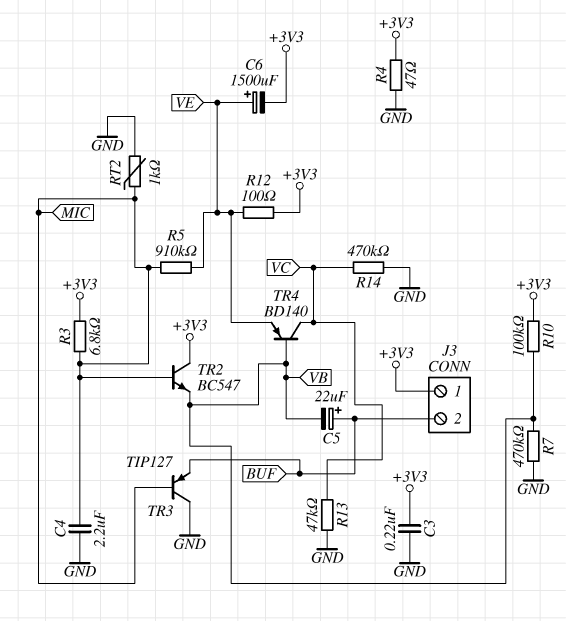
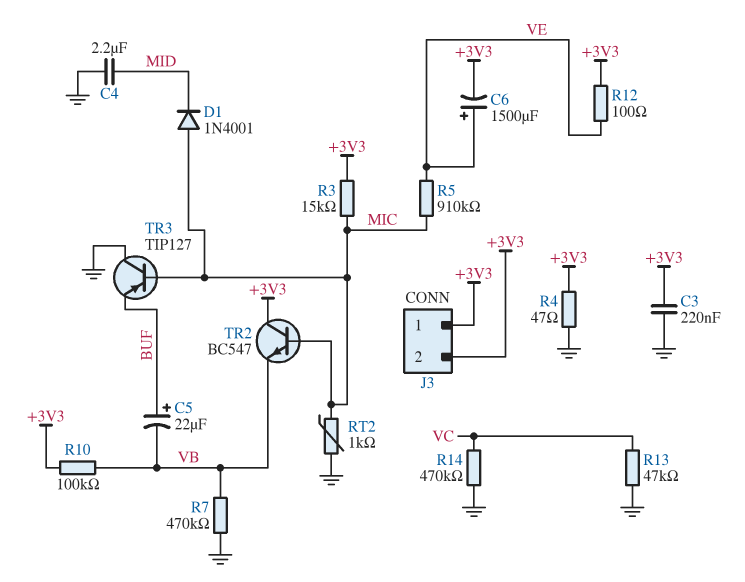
C4: 2.2uF (GND, MIC) -> 2.2uF (GND, MID)
D1: none -> diode 1N4001 (A MIC, K MID)
J3 pin 2: BUF -> +3V3
R3: 6.8k (+3V3, MIC) -> 15k (+3V3, MIC)
TR4: PNP BD140 (B VB, C VC, E VE) -> none

